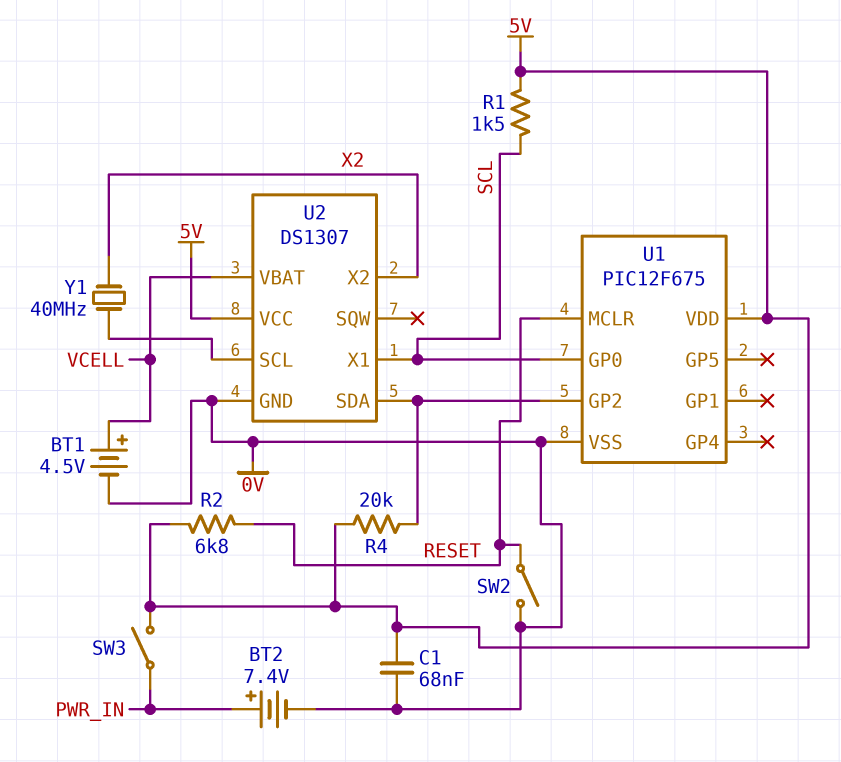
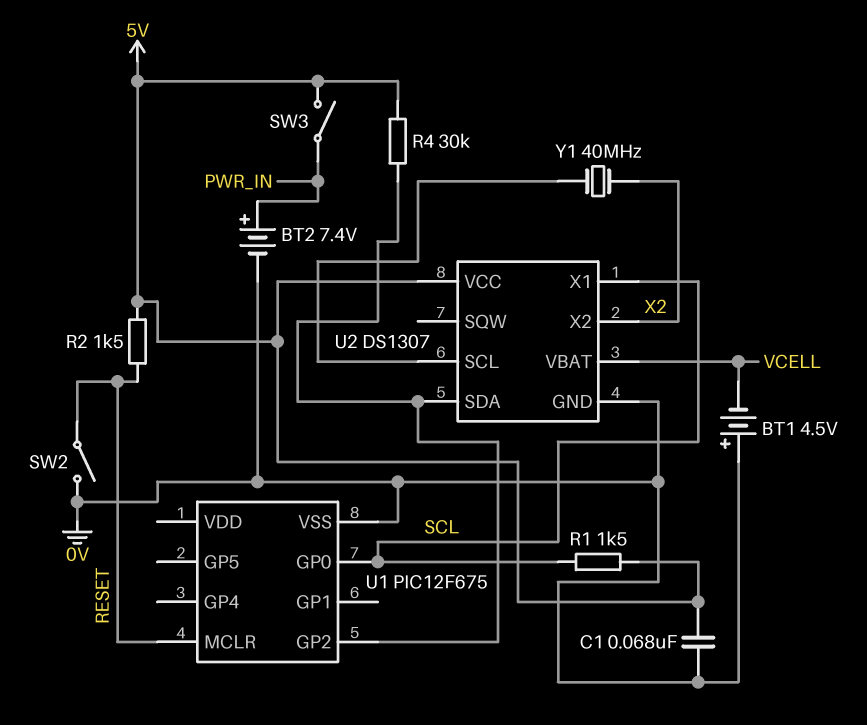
BT1: 4.5V (plus VCELL, minus 0V) -> 4.5V (plus 0V, minus VCELL)
R2: 6.8k (5V, RESET) -> 1.5k (5V, RESET)
R4: 20k (5V, U1/GP2) -> 30k (5V, U1/GP2)
U1 pin VDD: 5V -> none

